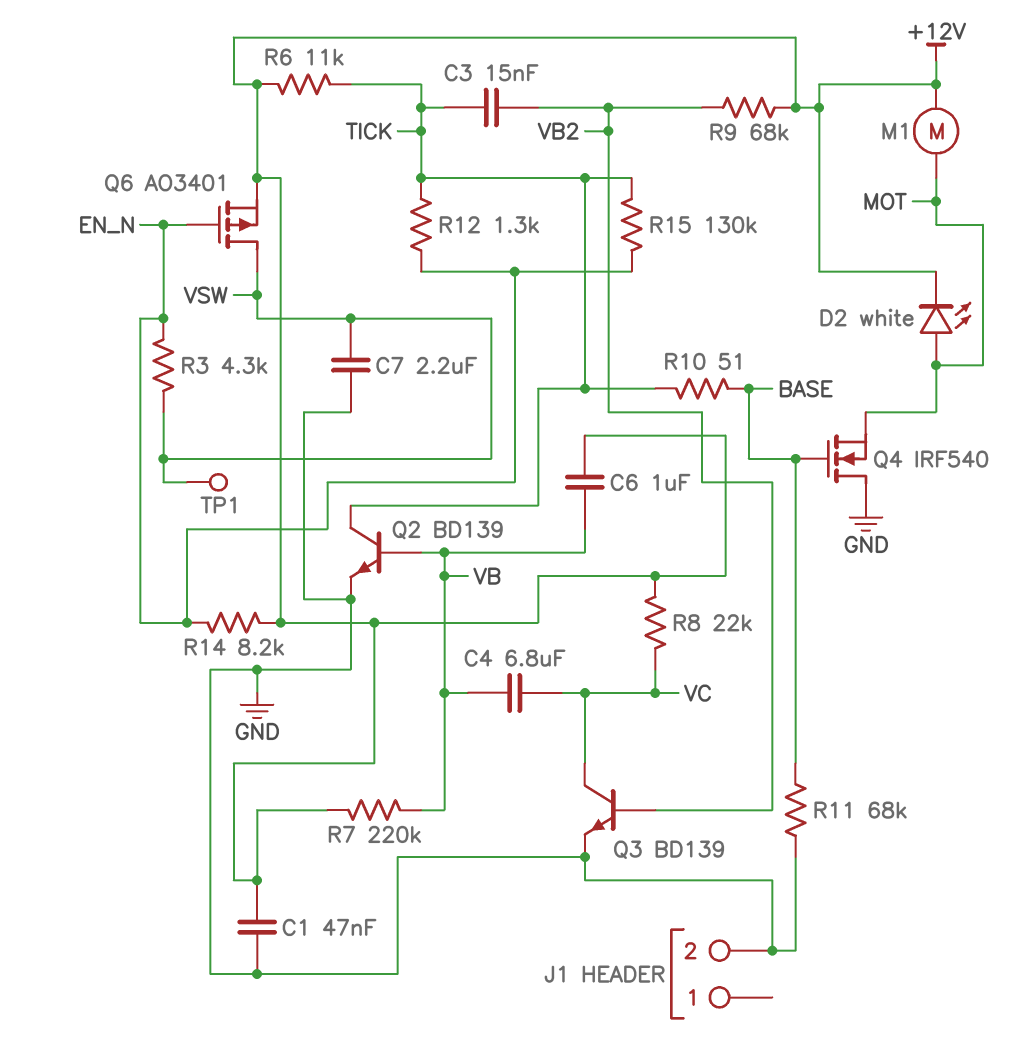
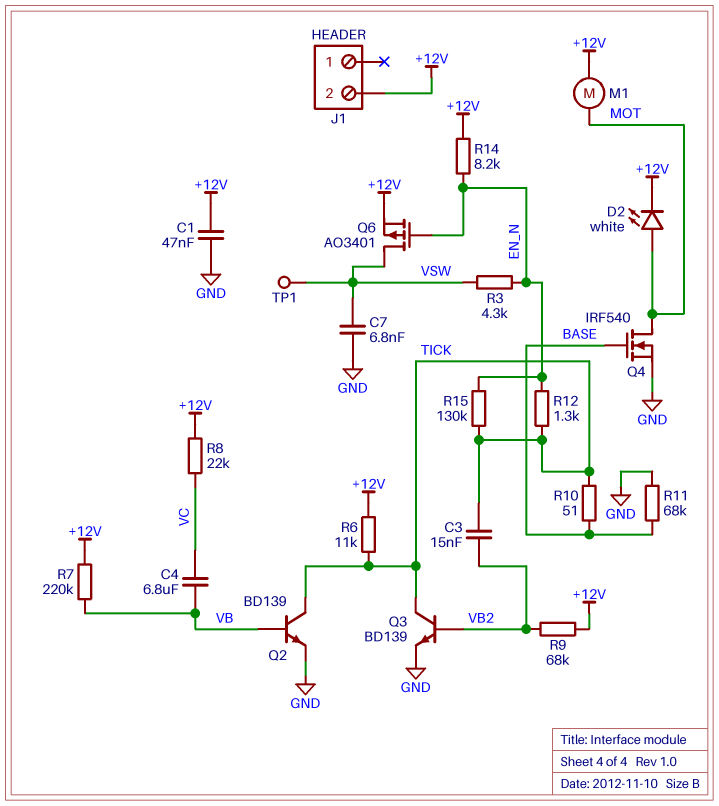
C6: 1uF (+12V, VB) -> none
C7: 2.2uF (GND, VSW) -> 6.8nF (GND, VSW)
J1 pin 2: GND -> +12V
Q3: NPN BD139 (B VB2, C VC, E GND) -> NPN BD139 (B VB2, C TICK, E GND)
Q4: NMOS IRF540 (G BASE, D GND, S MOT) -> NMOS IRF540 (G BASE, D MOT, S GND)

